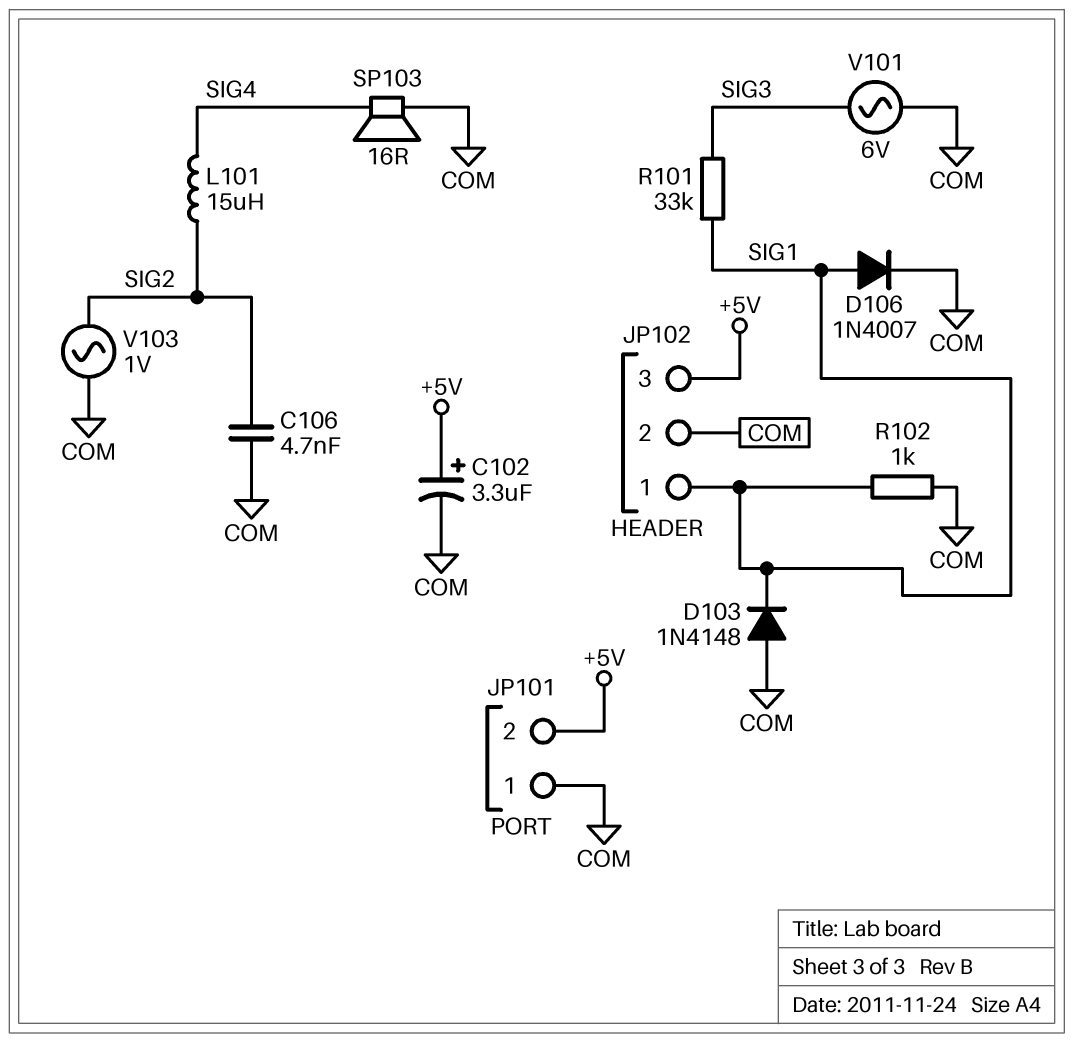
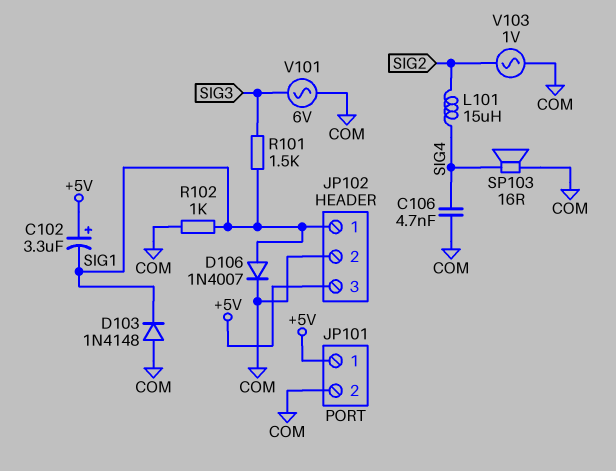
C102: 3.3uF (plus +5V, minus COM) -> 3.3uF (plus +5V, minus SIG1)
C106: 4.7nF (COM, SIG2) -> 4.7nF (COM, SIG4)
JP101 pin 1: COM -> +5V
JP101 pin 2: +5V -> COM
R101: 33k (SIG1, SIG3) -> 1.5k (SIG1, SIG3)

